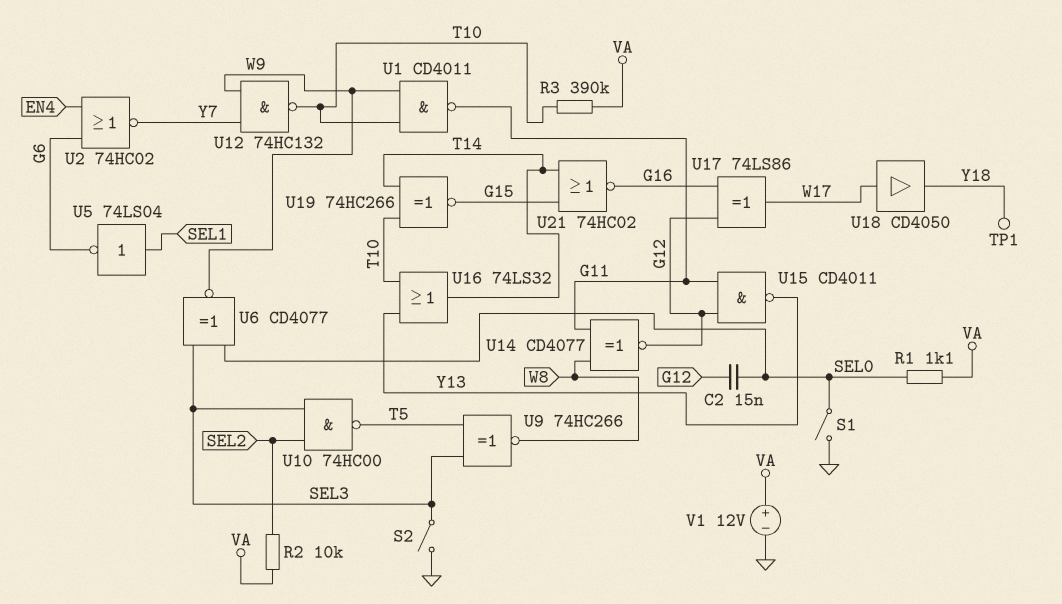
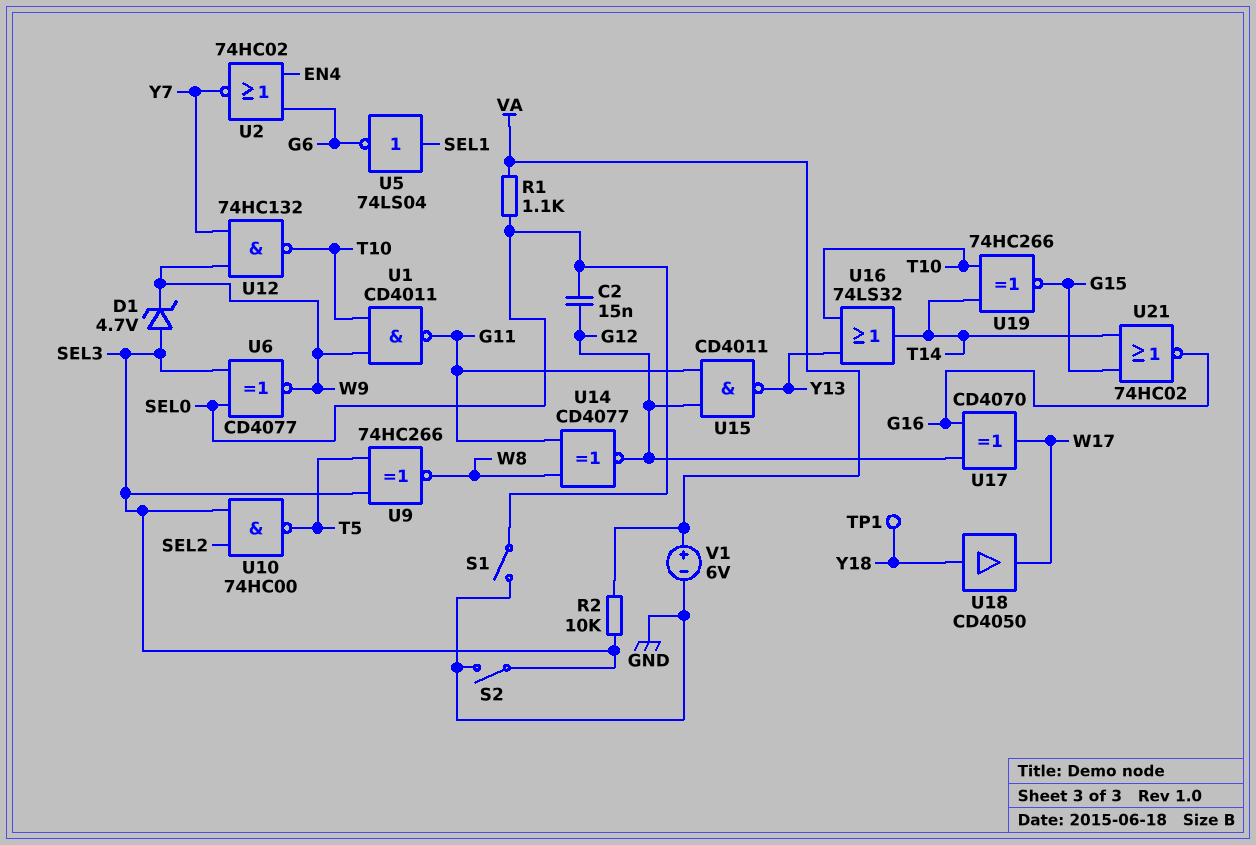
D1: none -> zener 4.7V (A SEL3, K W9)
R2: 10k (SEL2, VA) -> 10k (SEL3, VA)
R3: 390k (T10, VA) -> none
U17: XOR 74LS86 (in G12, in G16, out W17) -> XOR CD4070 (in G12, in G16, out W17)
U18: buffer CD4050 (in W17, out Y18) -> buffer CD4050 (in Y18, out W17)
V1: 12V (plus VA, minus GND) -> 6V (plus VA, minus GND)

